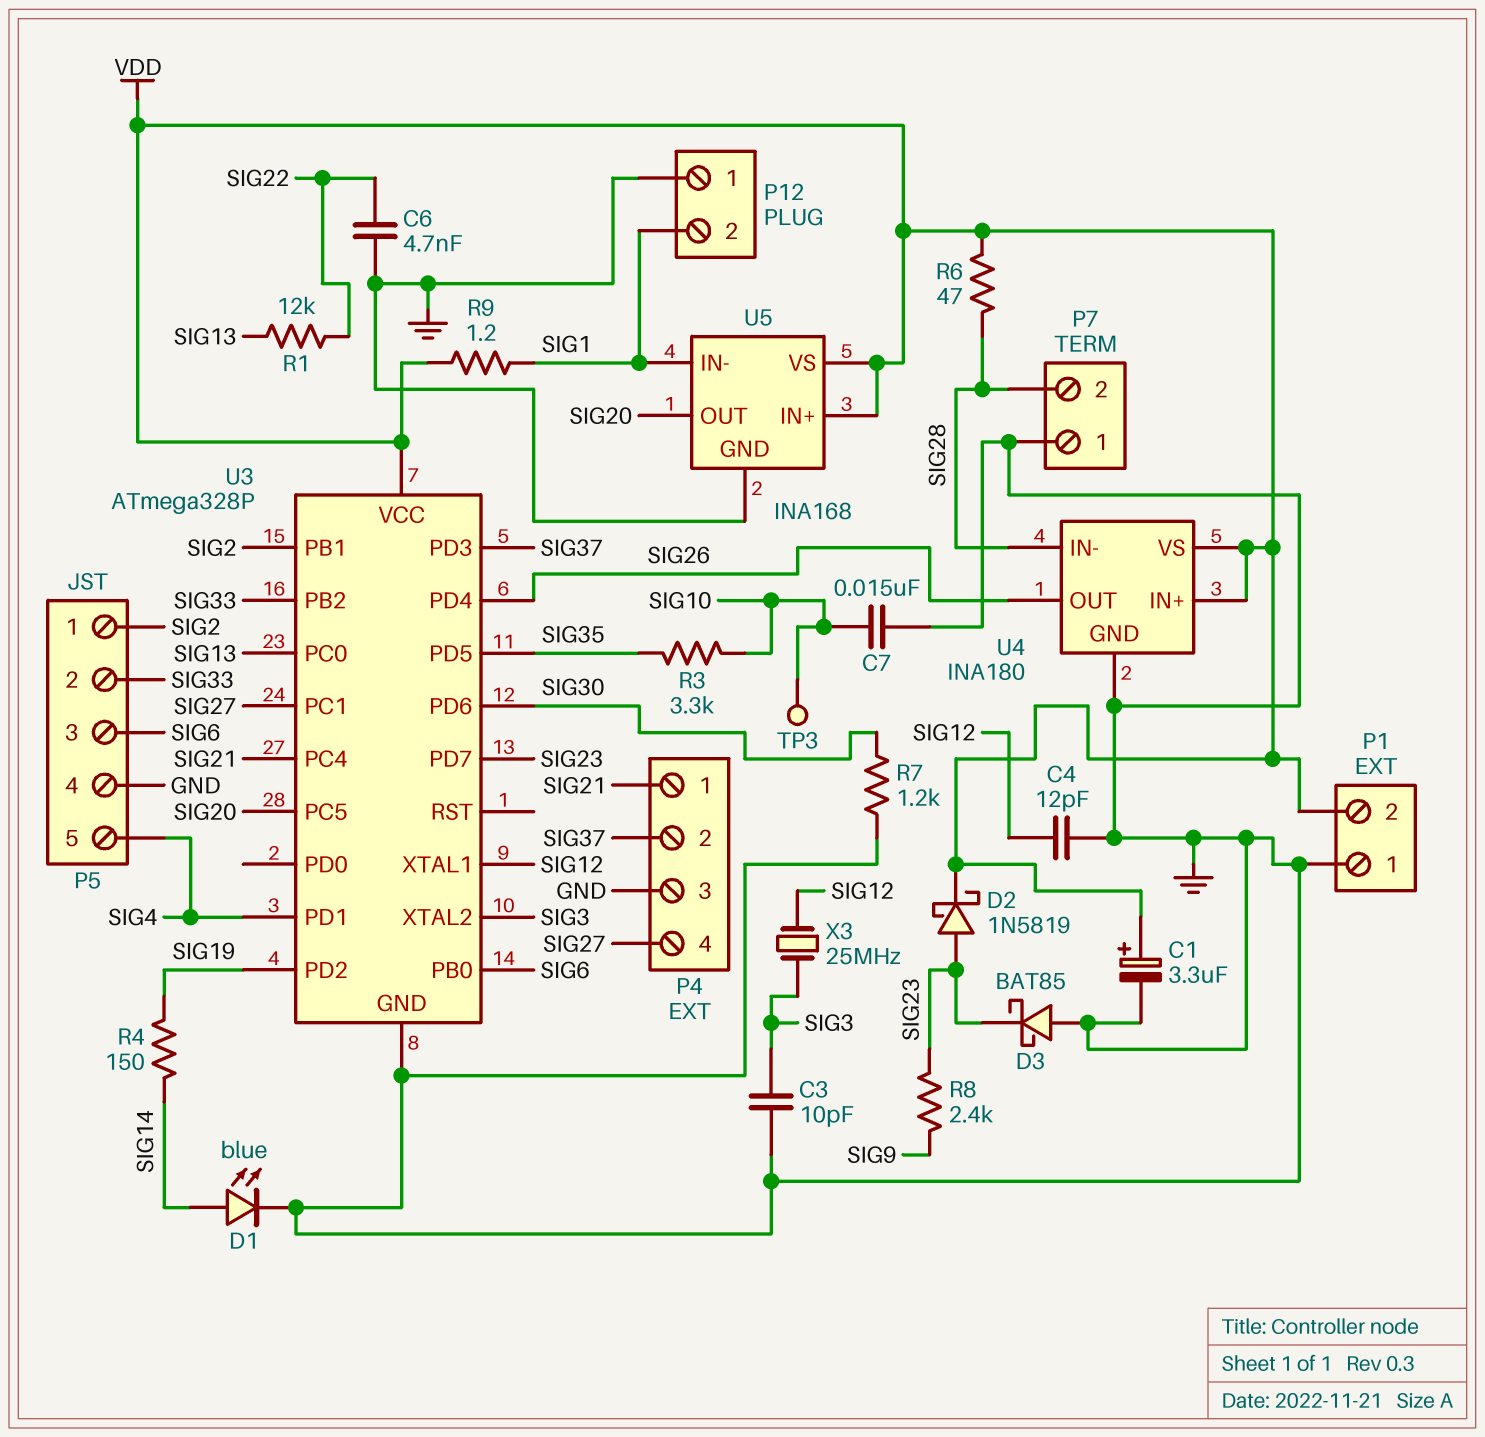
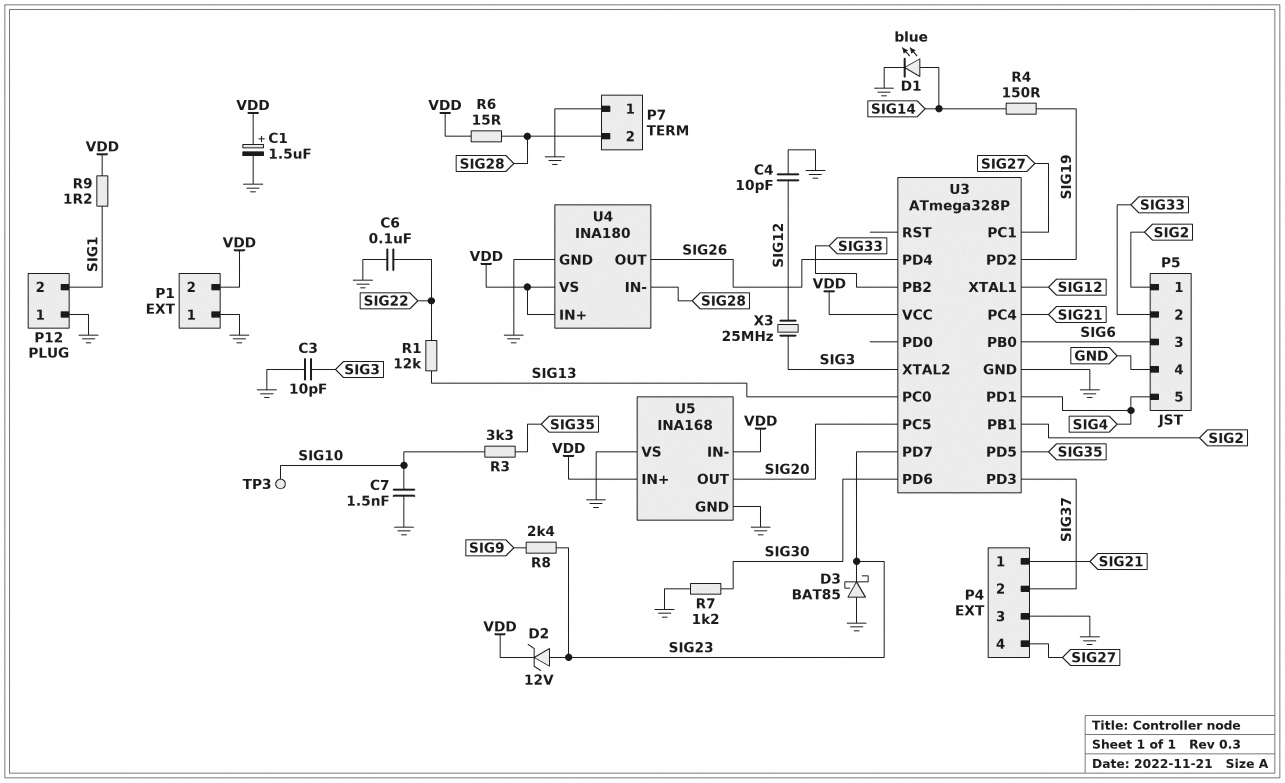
C1: 3.3uF (plus VDD, minus GND) -> 1.5uF (plus VDD, minus GND)
C4: 12pF (GND, SIG12) -> 10pF (GND, SIG12)
C6: 4.7nF (GND, SIG22) -> 100nF (GND, SIG22)
C7: 15nF (GND, SIG10) -> 1.5nF (GND, SIG10)
D2: schottky 1N5819 (A SIG23, K VDD) -> zener 12V (A SIG23, K VDD)
R6: 47 (SIG28, VDD) -> 15 (SIG28, VDD)
U5 pin IN-: SIG1 -> VDD
U5 pin VS: VDD -> GND

